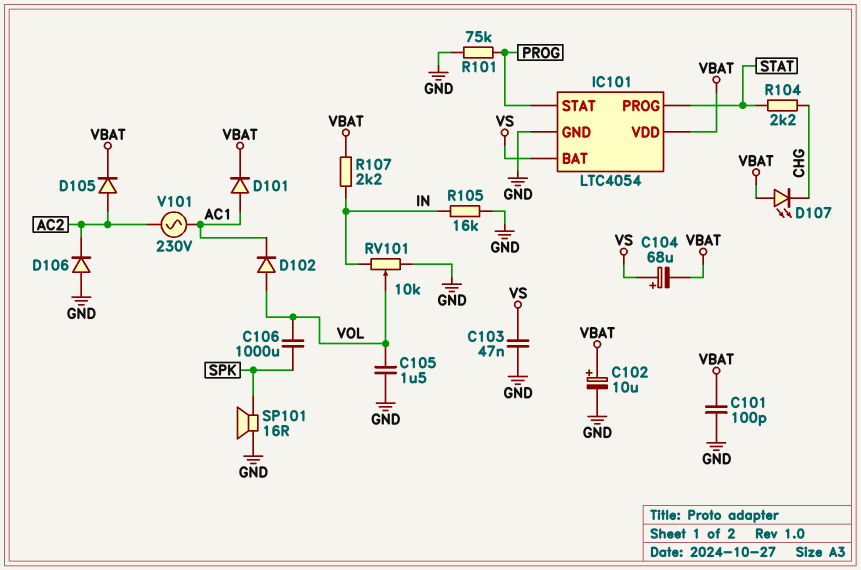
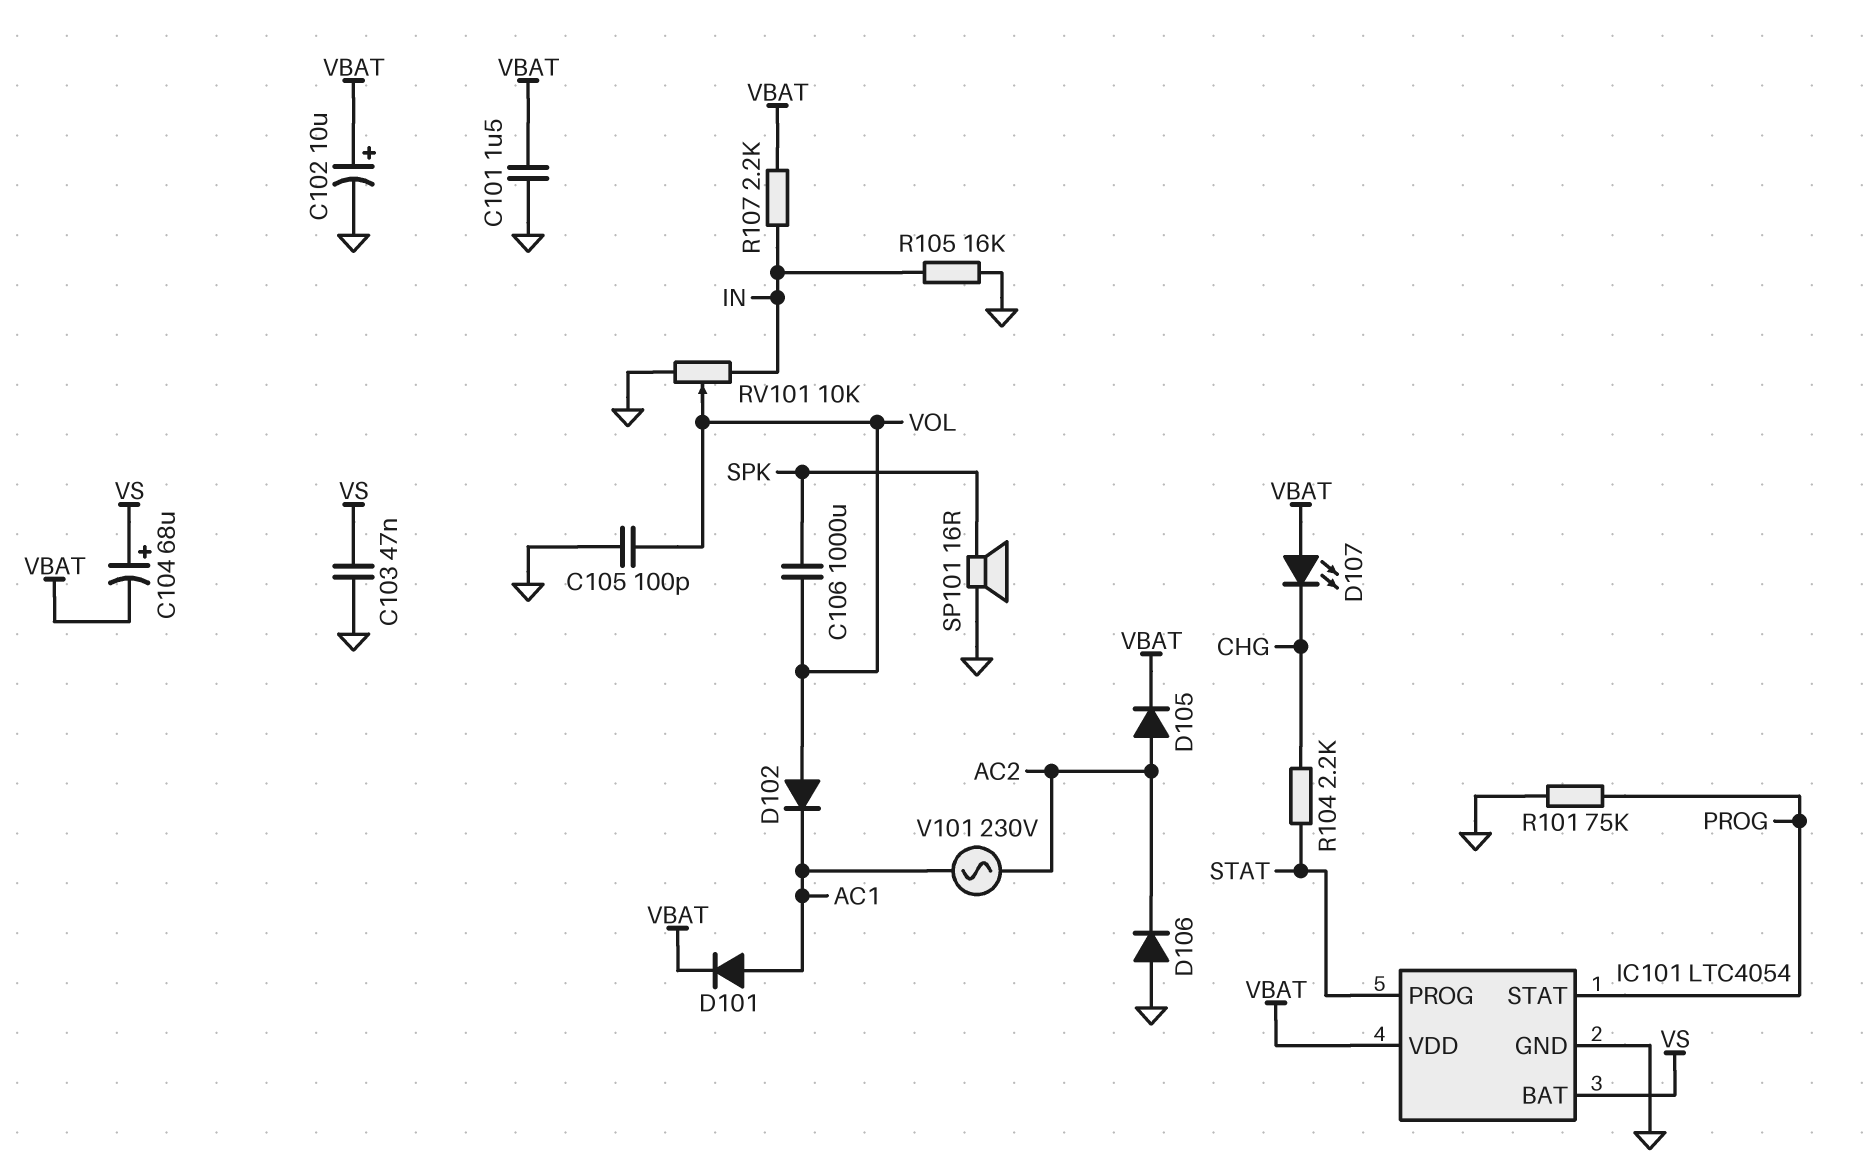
C101: 100pF (GND, VBAT) -> 1.5uF (GND, VBAT)
C105: 1.5uF (GND, VOL) -> 100pF (GND, VOL)

